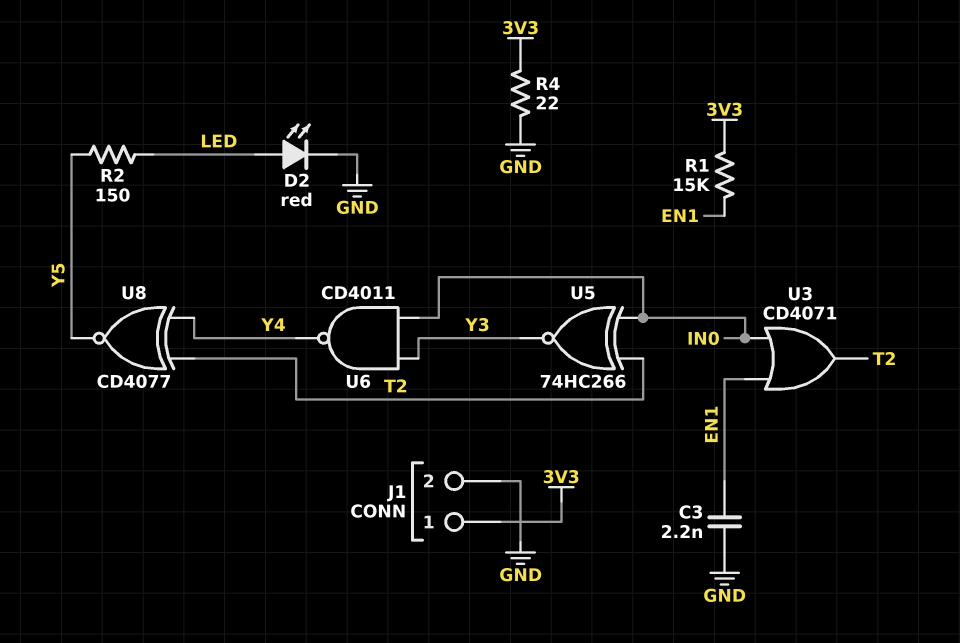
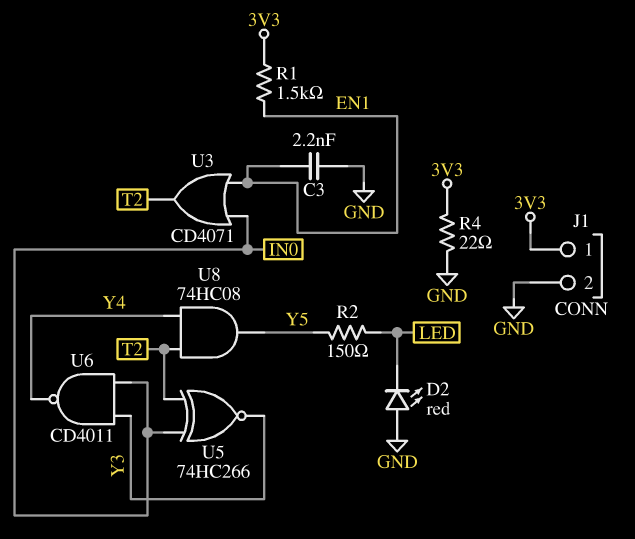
D2: LED red (A LED, K GND) -> LED red (A GND, K LED)
R1: 15k (3V3, EN1) -> 1.5k (3V3, EN1)
U8: XNOR CD4077 (in T2, in Y4, out Y5) -> AND 74HC08 (in T2, in Y4, out Y5)

